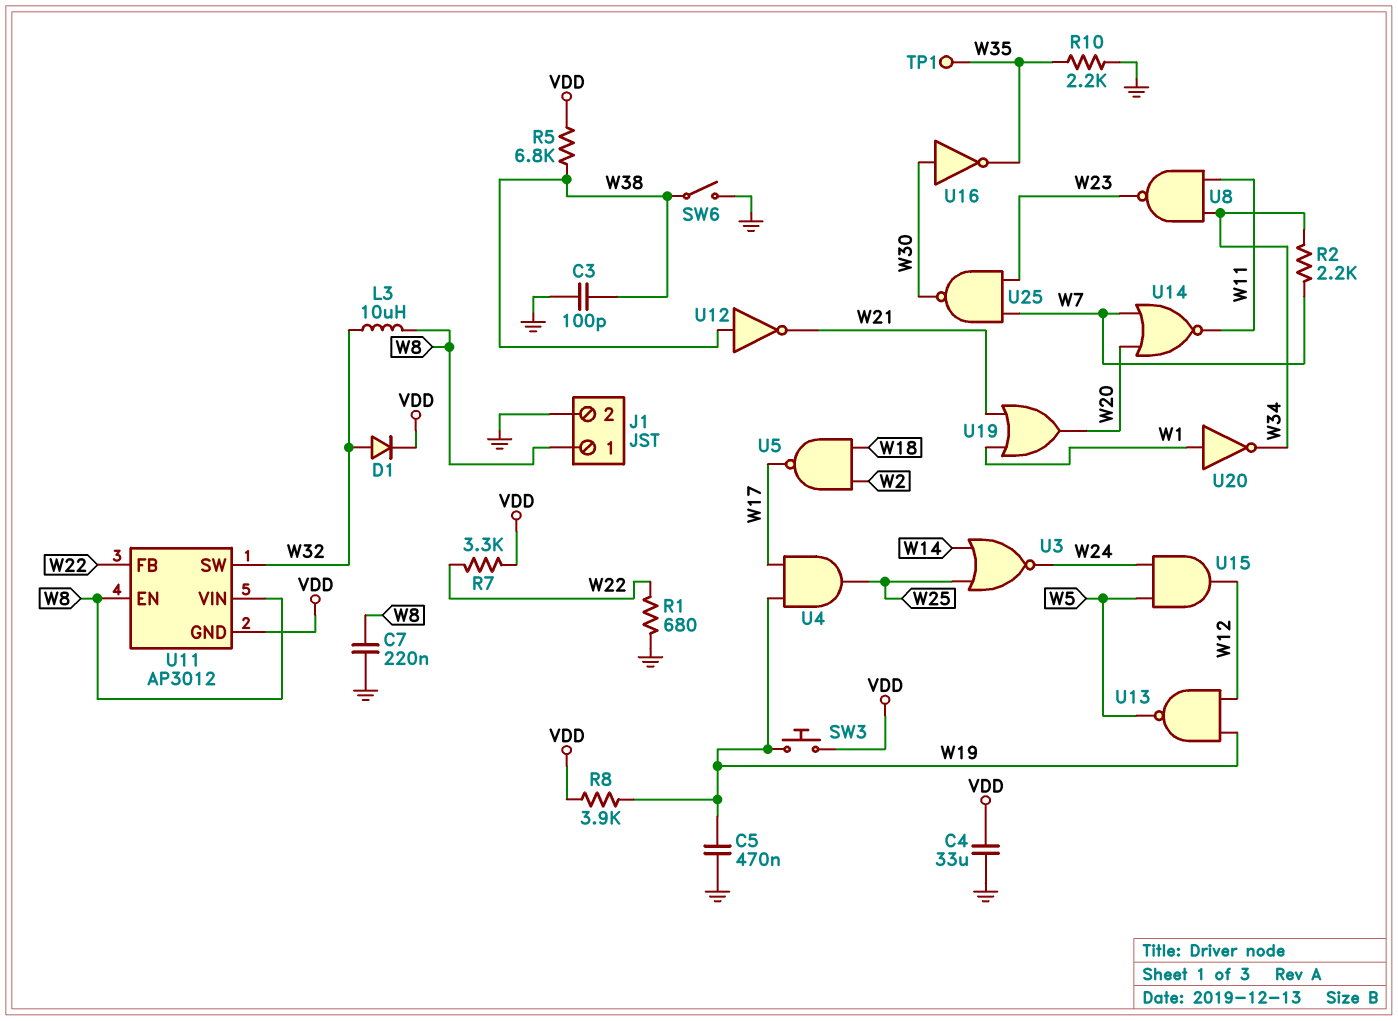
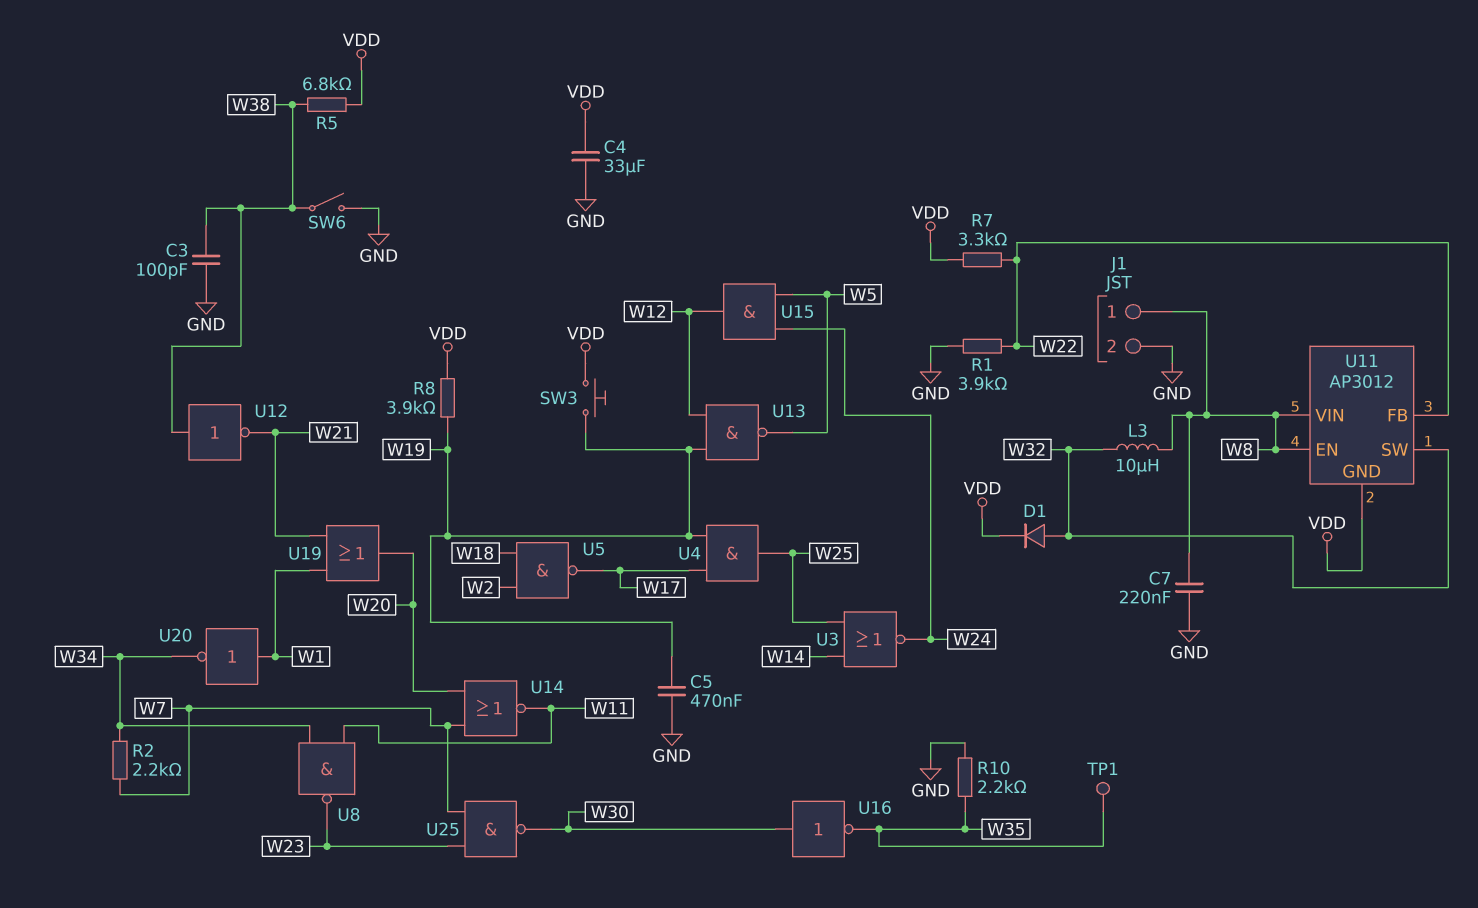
R1: 680 (GND, W22) -> 3.9k (GND, W22)

